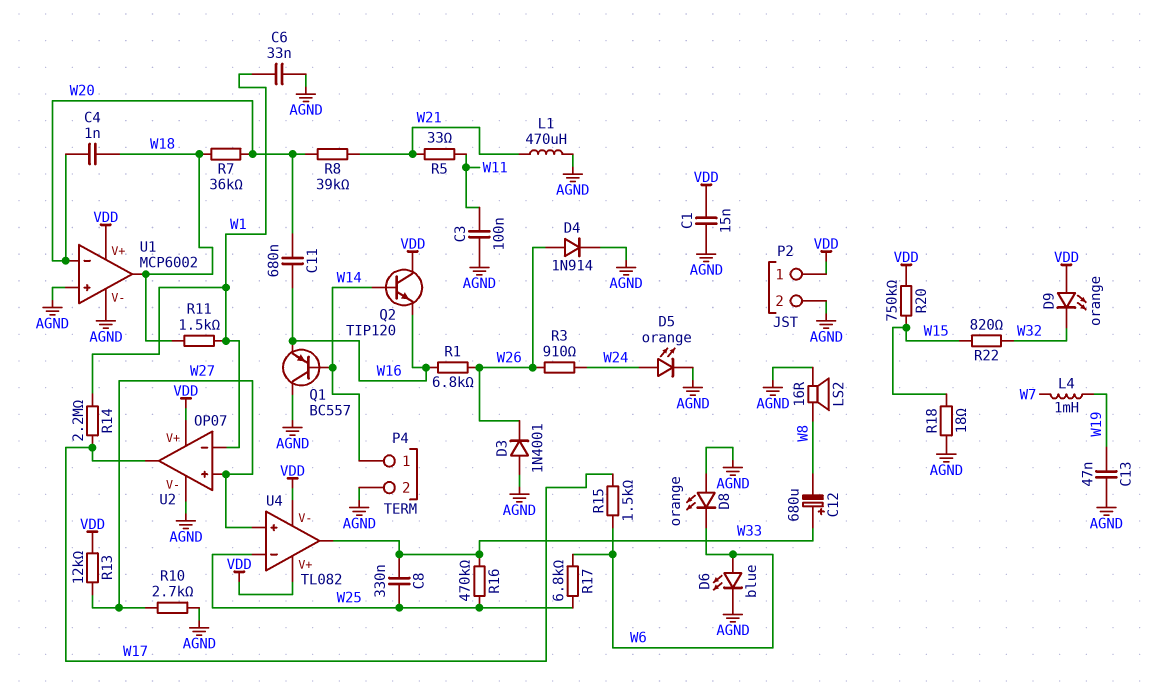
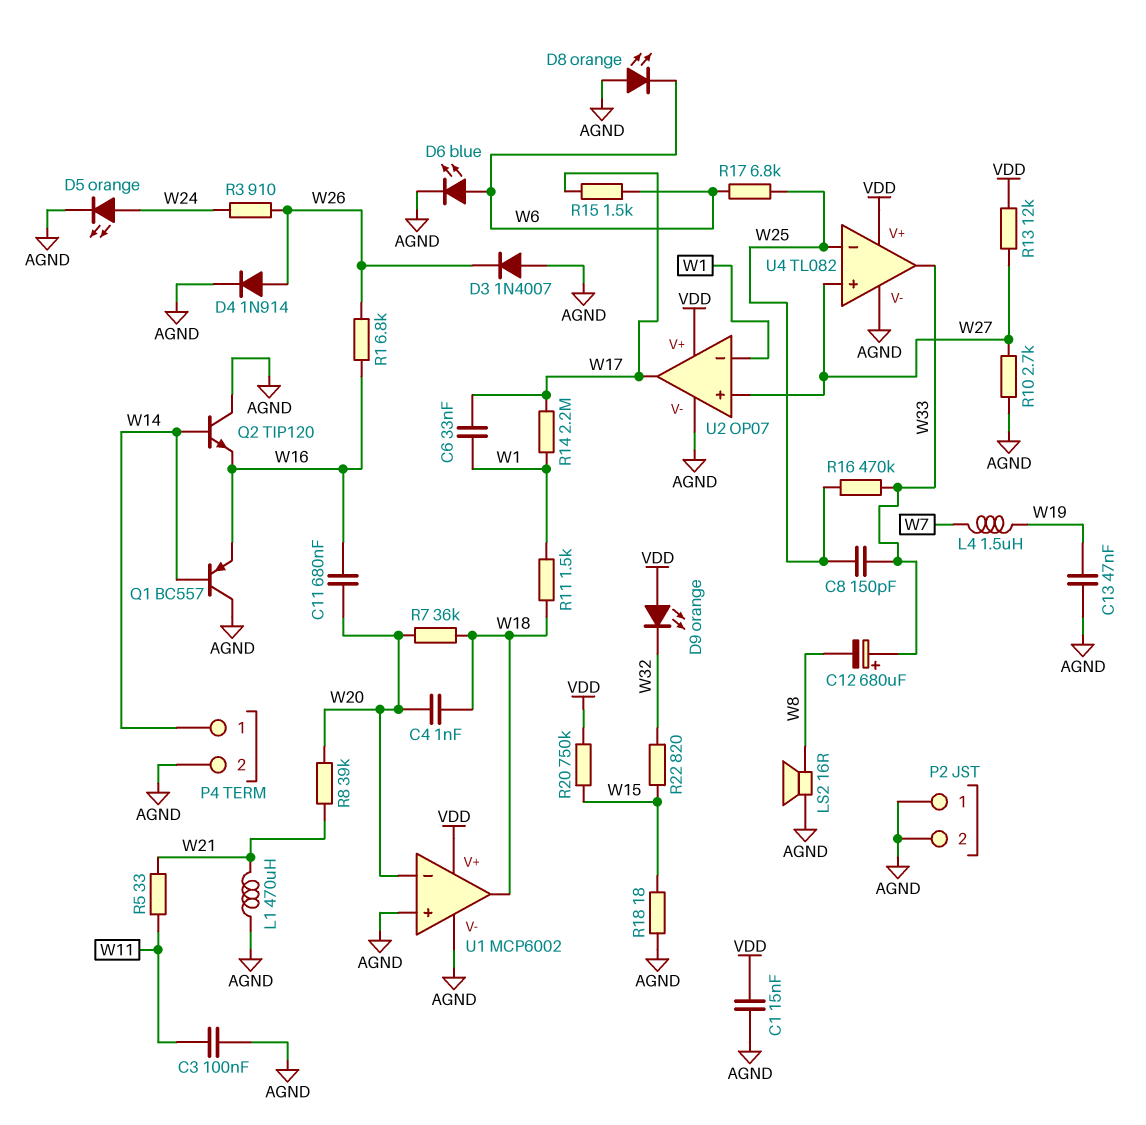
C6: 33nF (AGND, W1) -> 33nF (W1, W17)
C8: 330nF (W25, W33) -> 150pF (W25, W33)
D3: diode 1N4001 (A AGND, K W26) -> diode 1N4007 (A AGND, K W26)
L4: 1mH (W7, W19) -> 1.5uH (W7, W19)
P2 pin 1: VDD -> AGND
Q2: NPN TIP120 (B W14, C VDD, E W16) -> NPN TIP120 (B W14, C AGND, E W16)
U4 pin V-: VDD -> AGND

